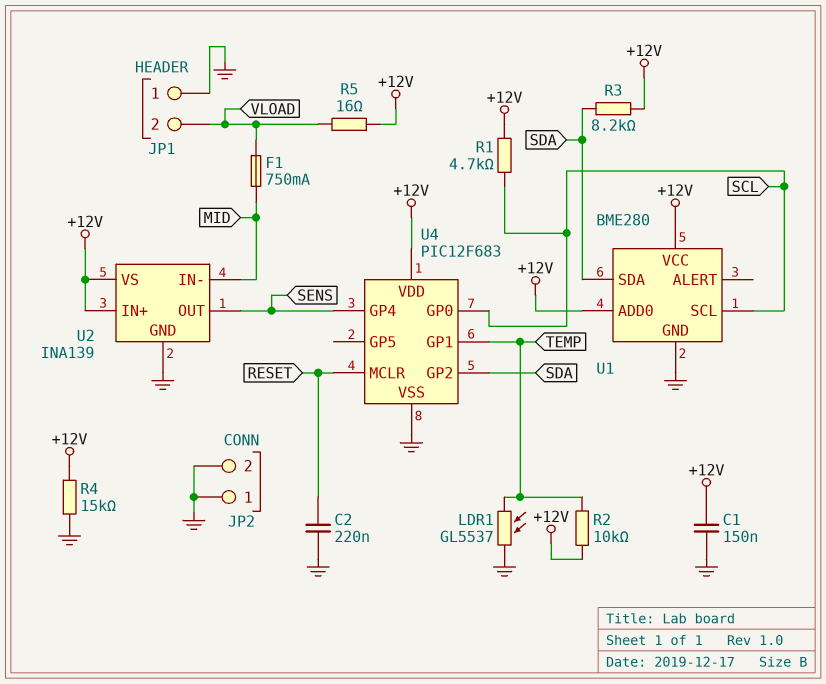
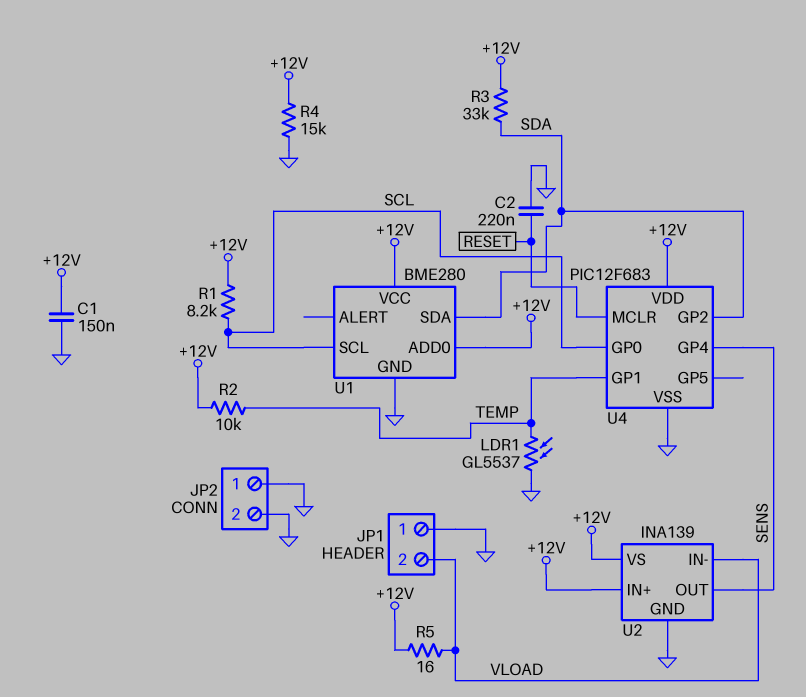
F1: 750mA (MID, VLOAD) -> none
R1: 4.7k (+12V, SCL) -> 8.2k (+12V, SCL)
R3: 8.2k (+12V, SDA) -> 33k (+12V, SDA)
U2 pin IN-: MID -> VLOAD

